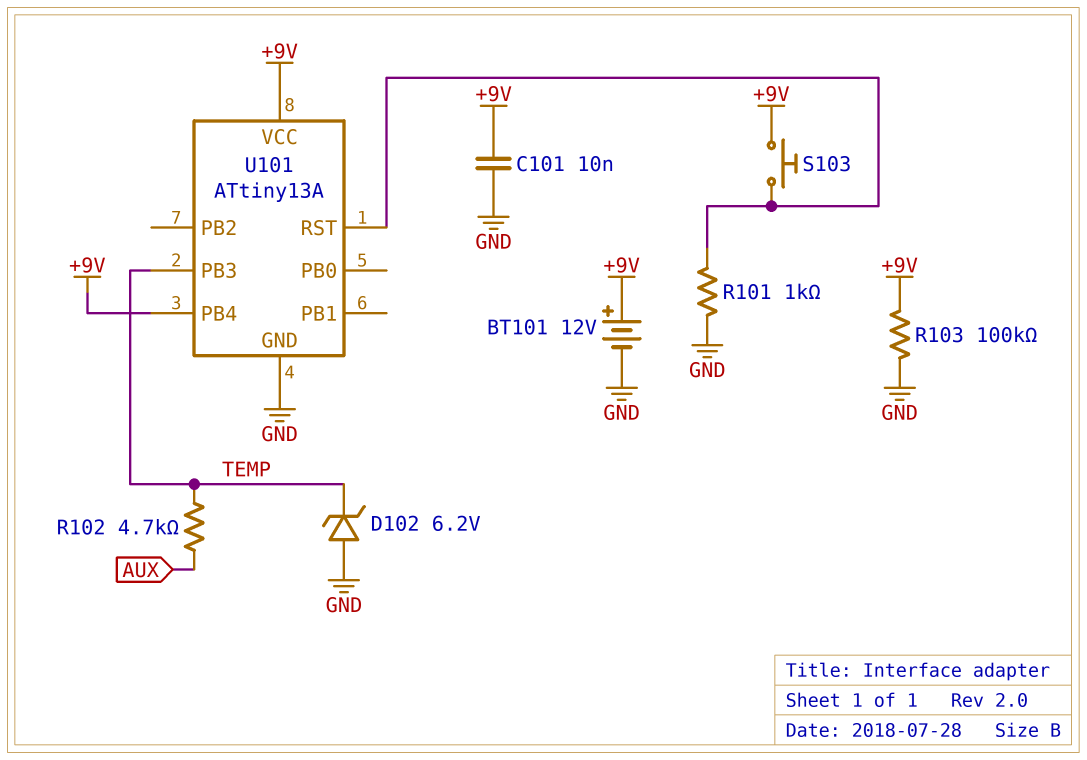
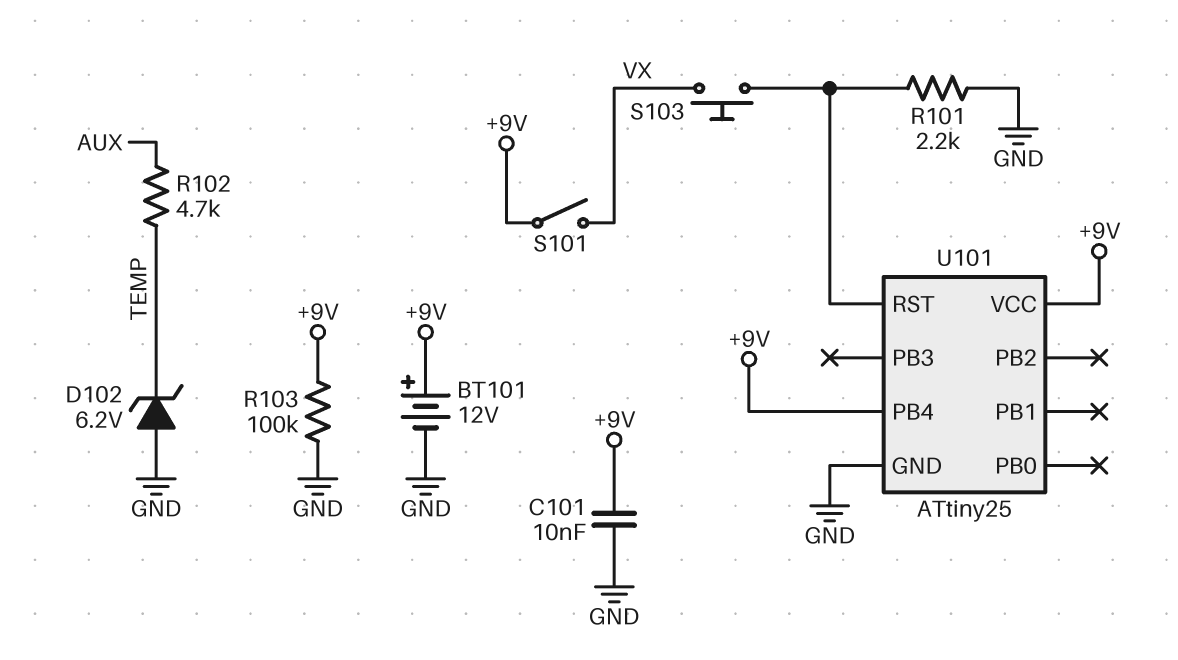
R101: 1k (GND, U101/RST) -> 2.2k (GND, U101/RST)
S101: none -> switch (+9V, VX)
S103: button (+9V, U101/RST) -> button (U101/RST, VX)
U101: ATtiny13A -> ATtiny25
U101 pin PB3: TEMP -> none

